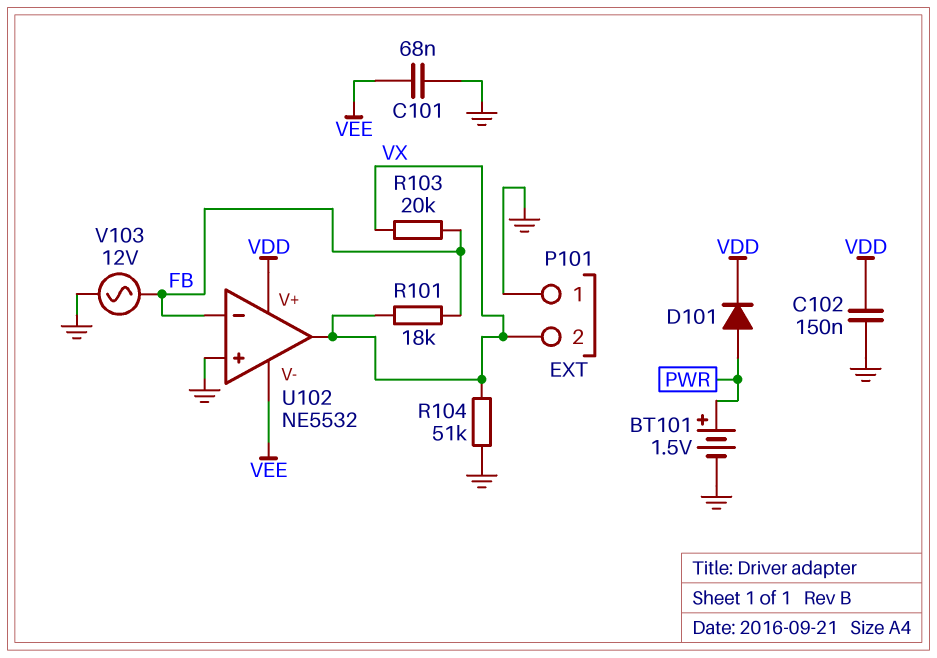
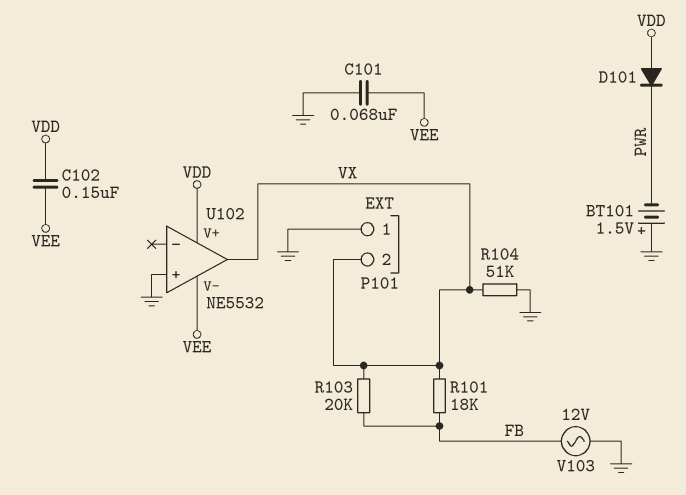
BT101: 1.5V (plus PWR, minus GND) -> 1.5V (plus GND, minus PWR)
C102: 150nF (GND, VDD) -> 150nF (VDD, VEE)
D101: diode (A PWR, K VDD) -> diode (A VDD, K PWR)
U102 pin in-: FB -> none

